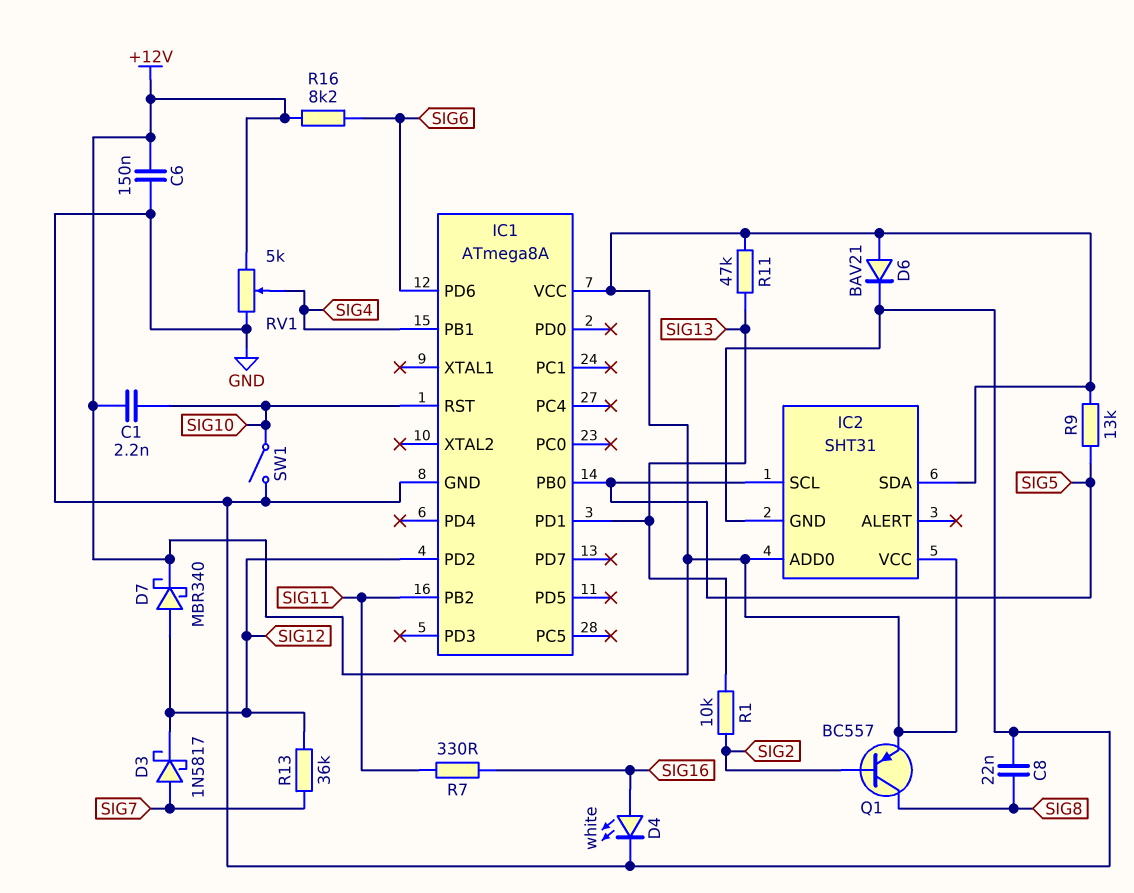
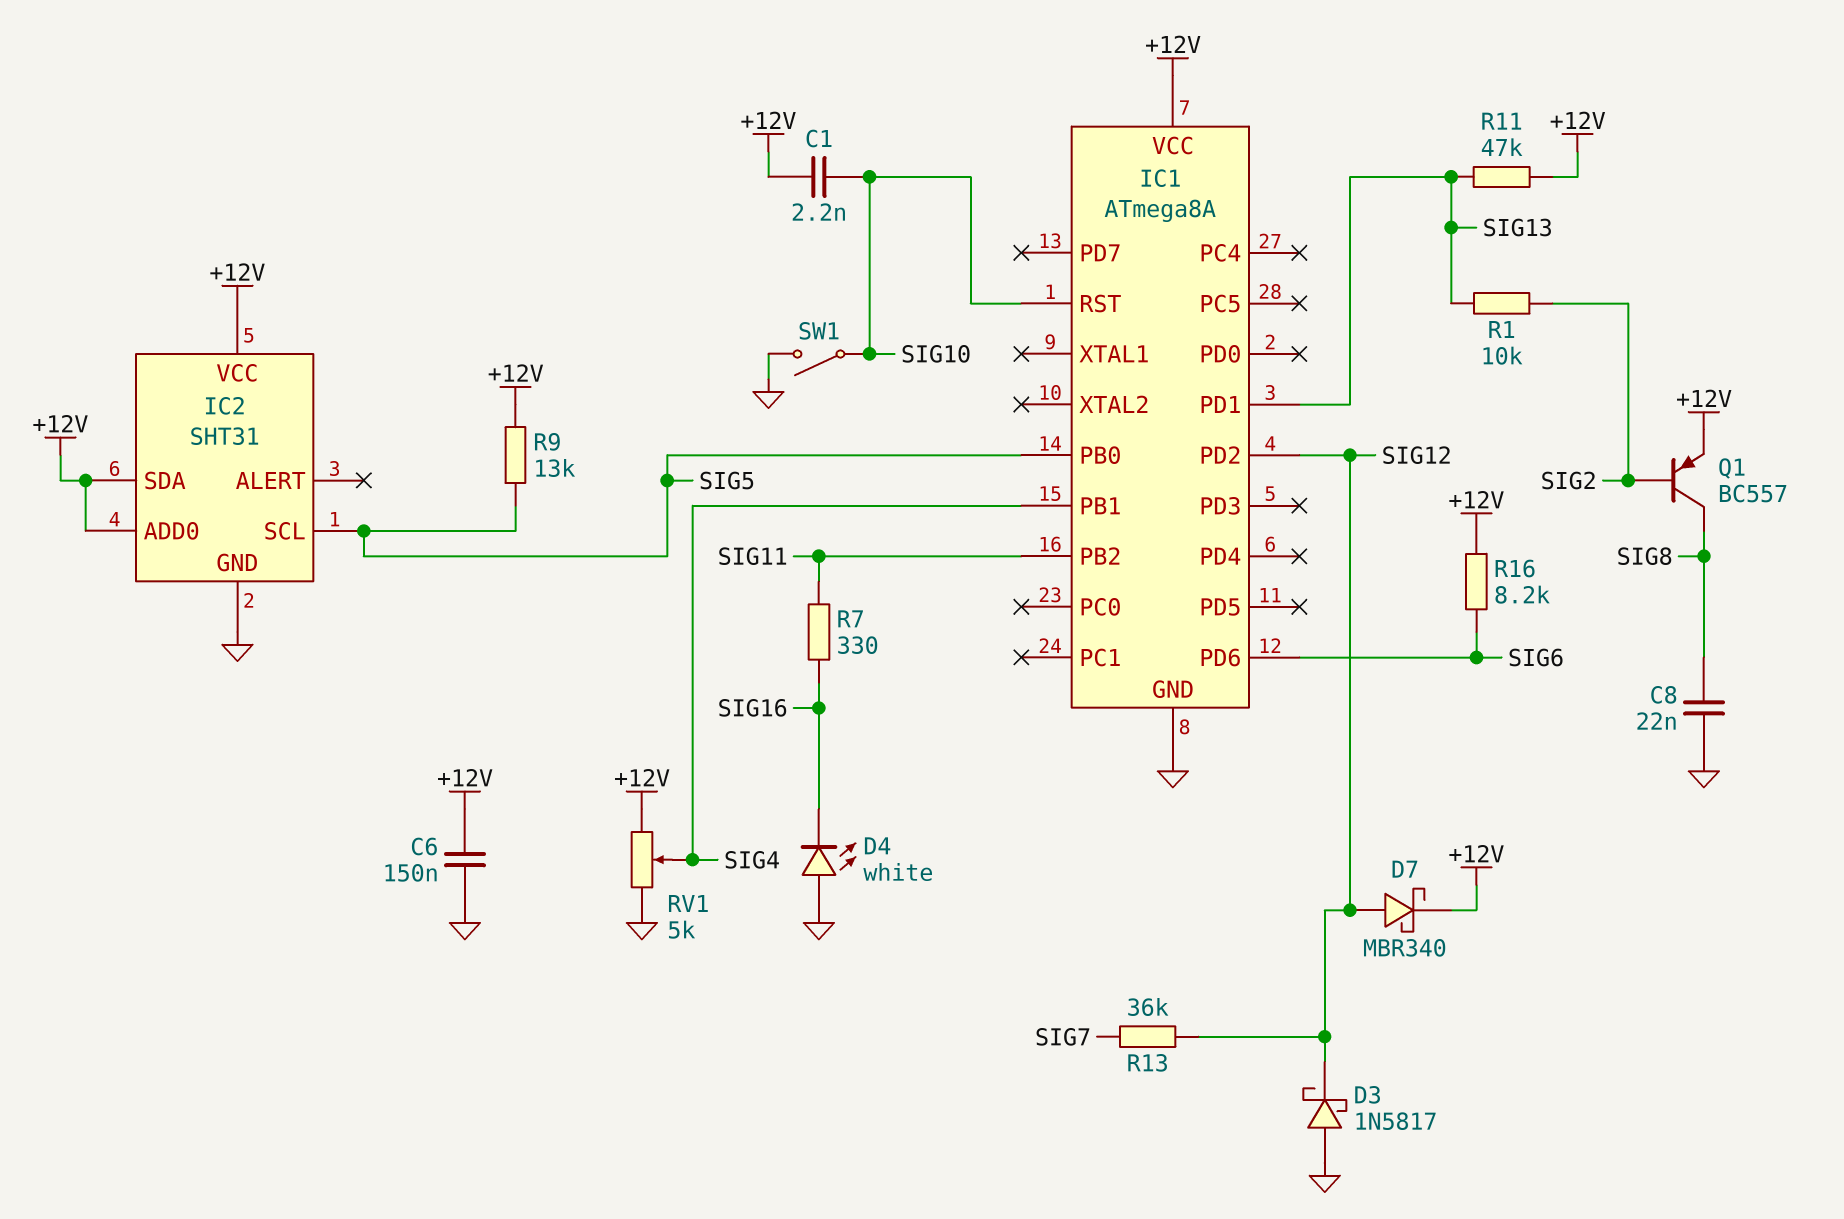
D3: schottky 1N5817 (A SIG7, K SIG12) -> schottky 1N5817 (A GND, K SIG12)
D4: LED white (A SIG16, K GND) -> LED white (A GND, K SIG16)
D6: diode BAV21 (A +12V, K GND) -> none

